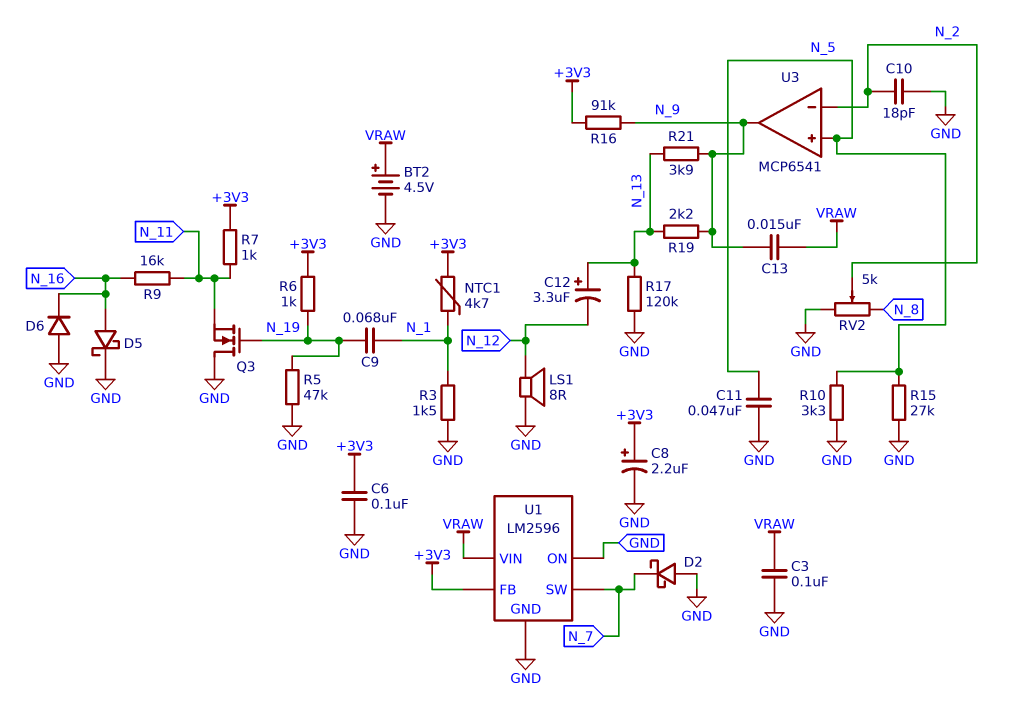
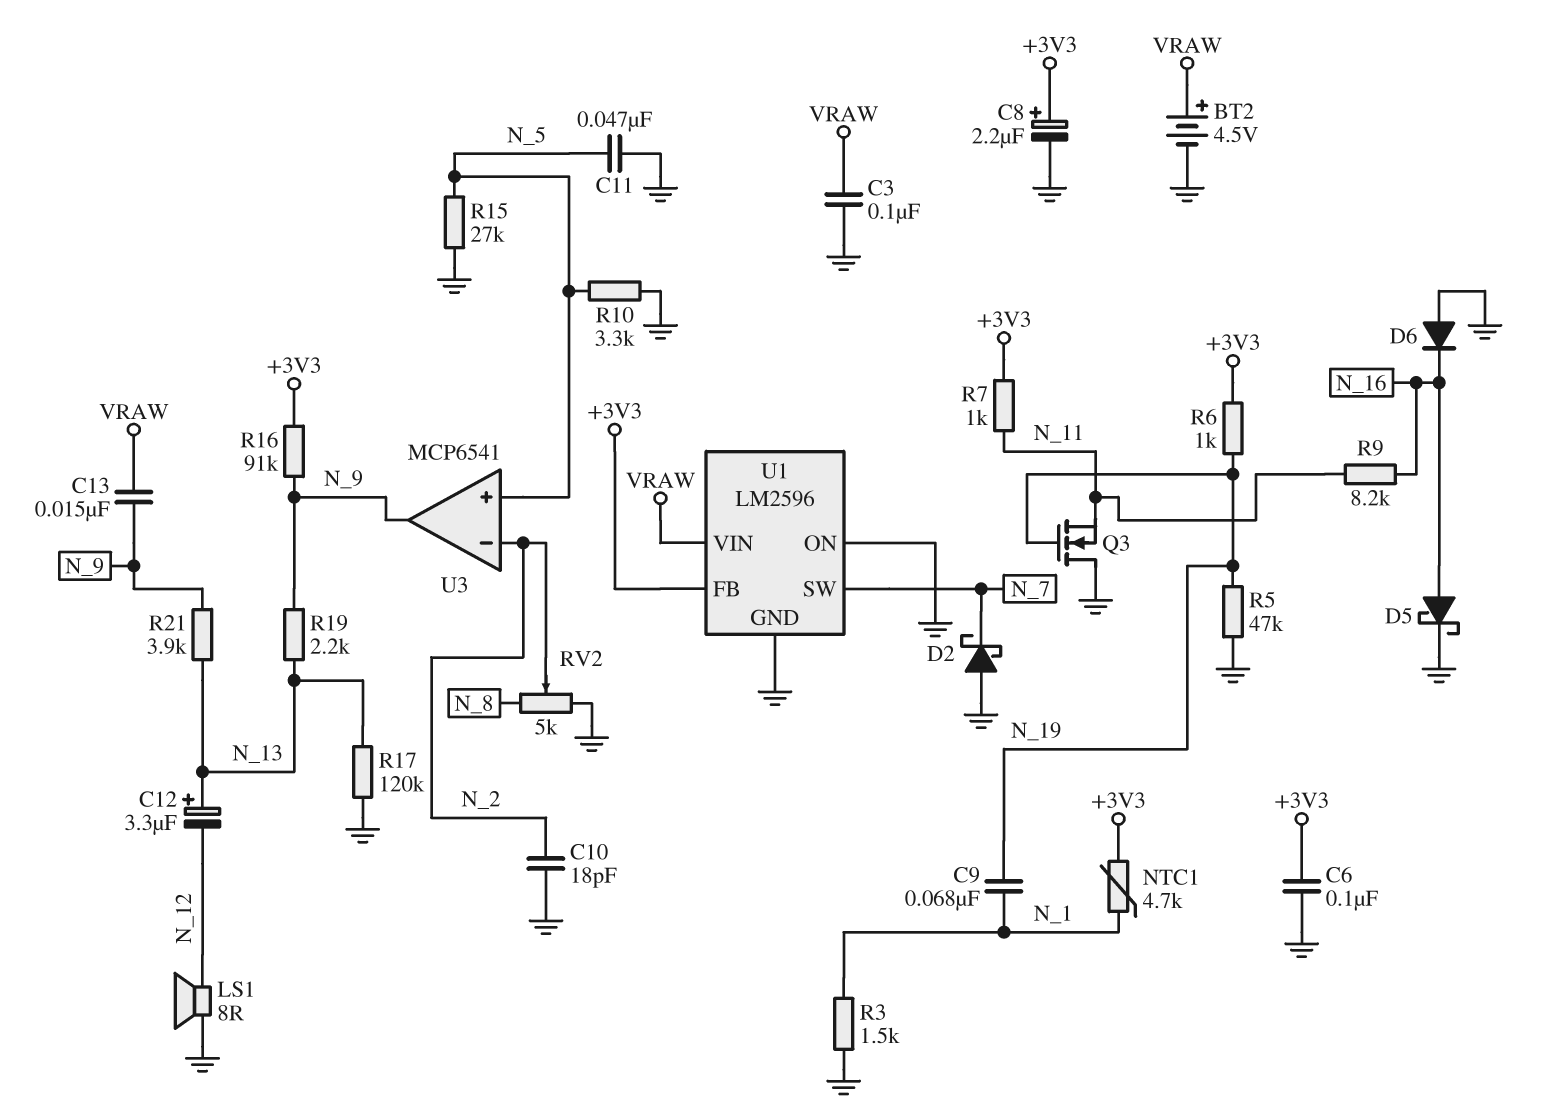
R9: 16k (N_11, N_16) -> 8.2k (N_11, N_16)

